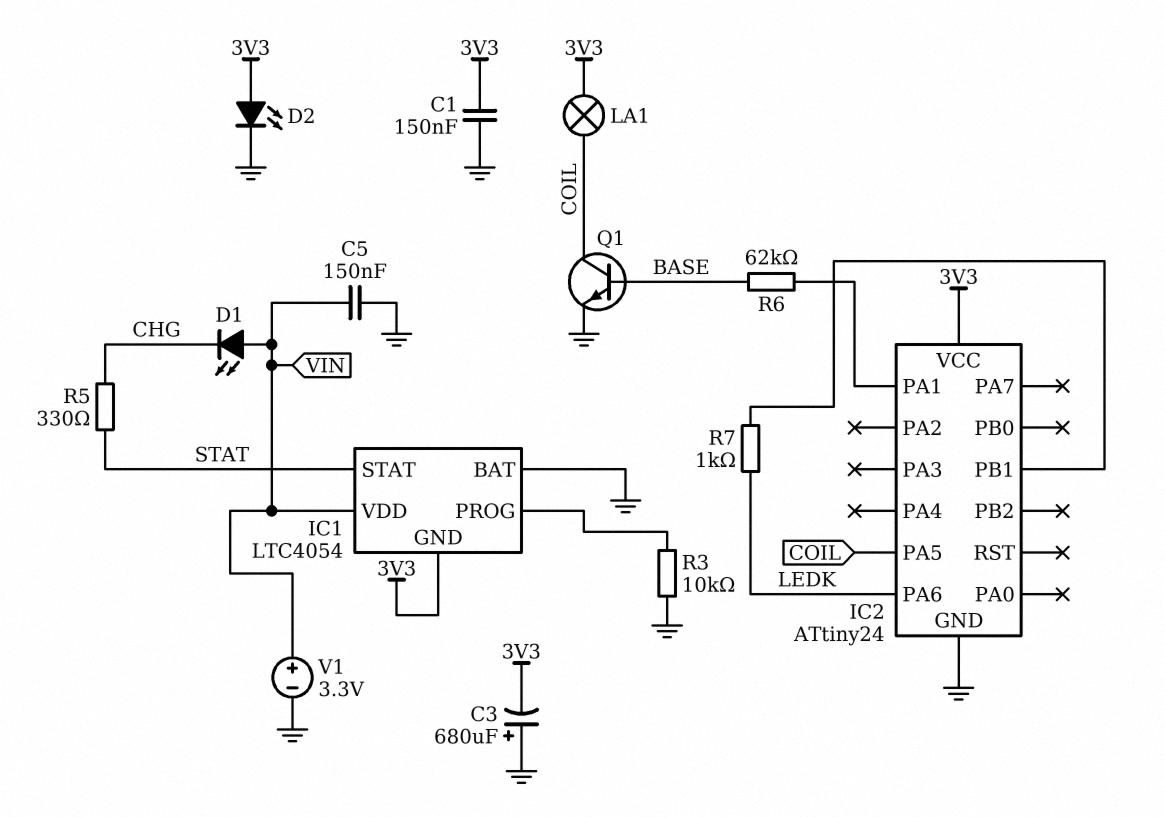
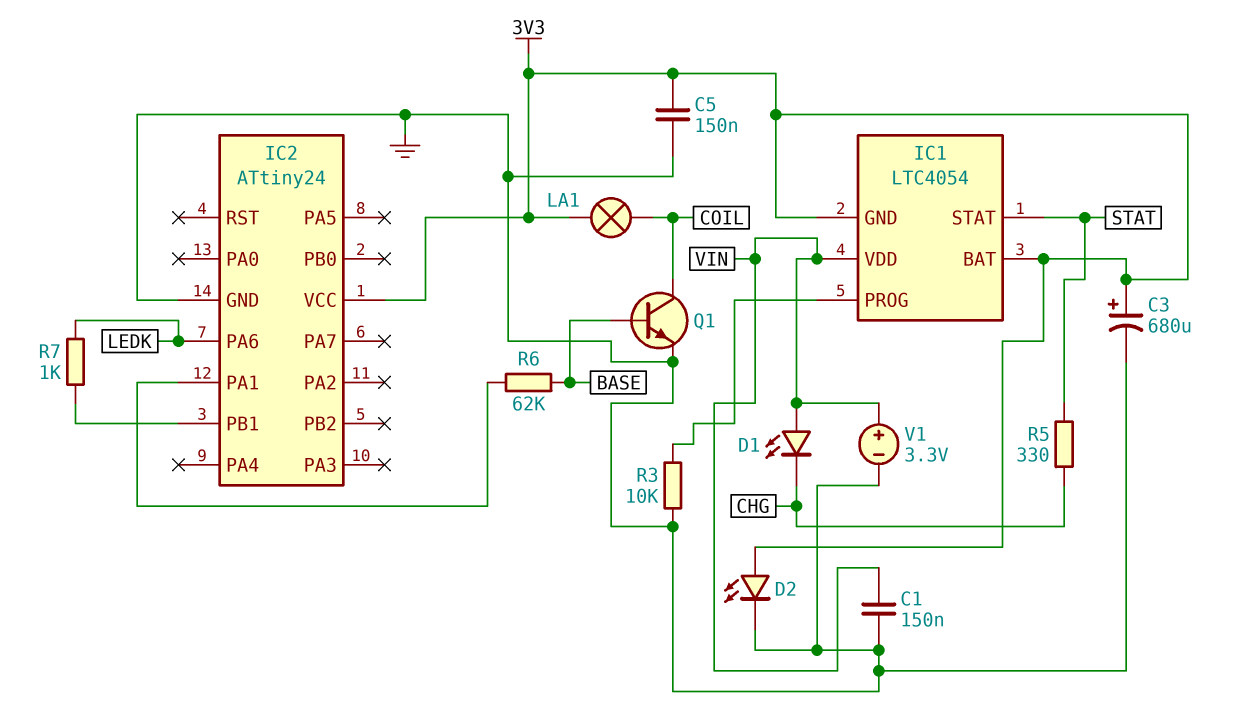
C1: 150nF (3V3, GND) -> 150nF (GND, VIN)
C3: 680uF (plus GND, minus 3V3) -> 680uF (plus 3V3, minus GND)
C5: 150nF (GND, VIN) -> 150nF (3V3, GND)
IC1 pin BAT: GND -> 3V3
IC2 pin PA5: COIL -> none

